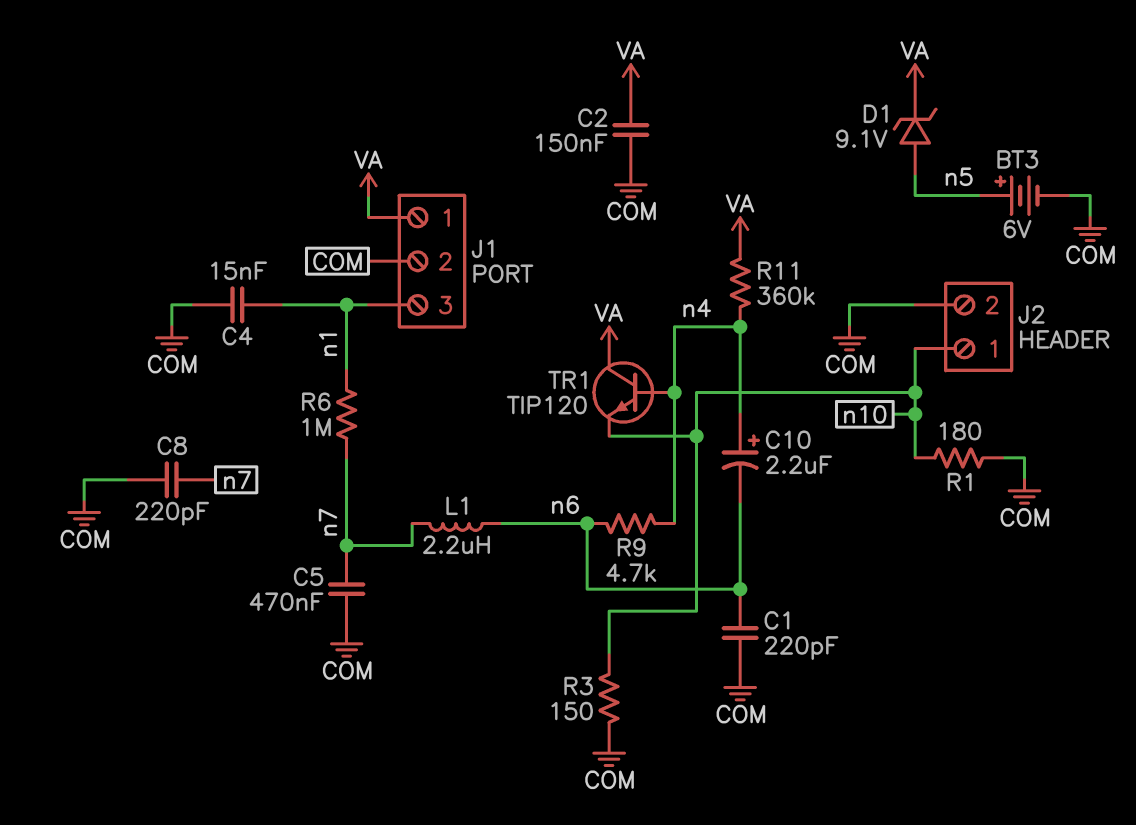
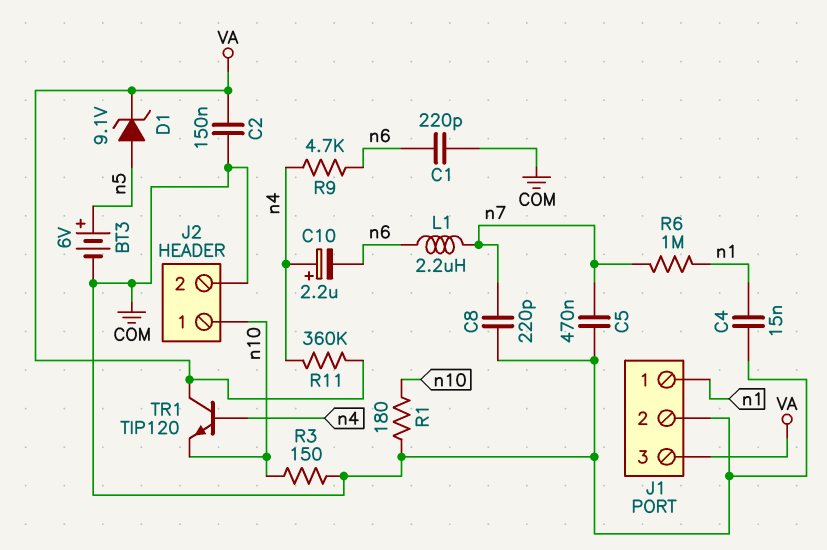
J1 pin 1: VA -> n1
J1 pin 3: n1 -> VA

